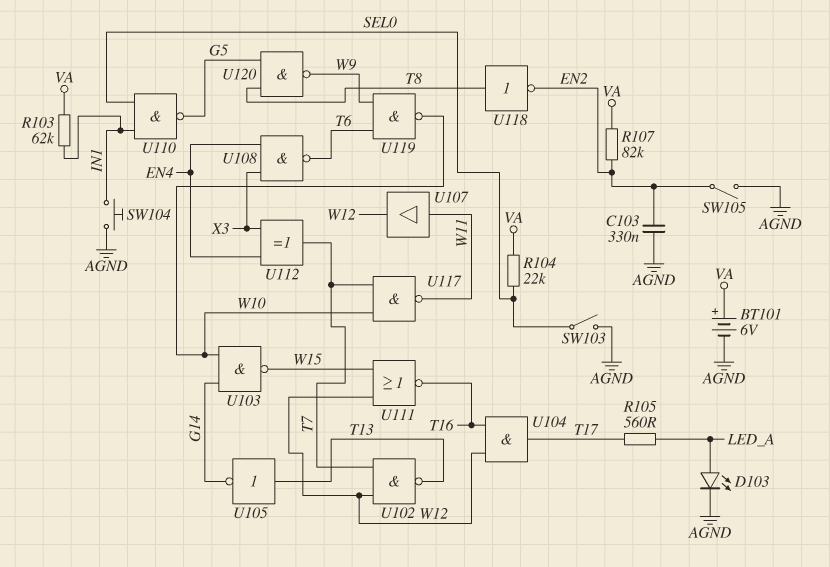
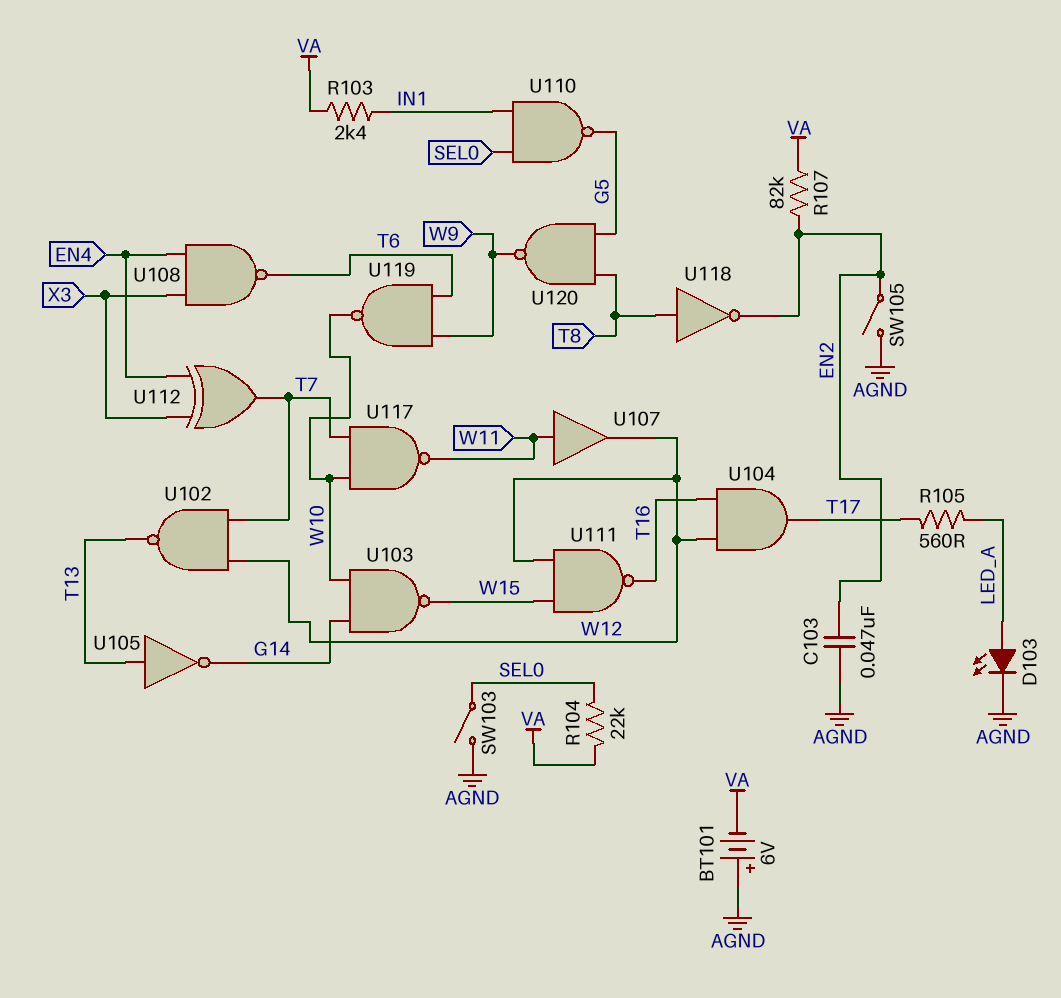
BT101: 6V (plus VA, minus AGND) -> 6V (plus AGND, minus VA)
C103: 330nF (AGND, EN2) -> 47nF (AGND, EN2)
R103: 62k (IN1, VA) -> 2.4k (IN1, VA)
SW104: button (AGND, IN1) -> none
U111: NOR (in W12, in W15, out T16) -> NAND (in W12, in W15, out T16)

